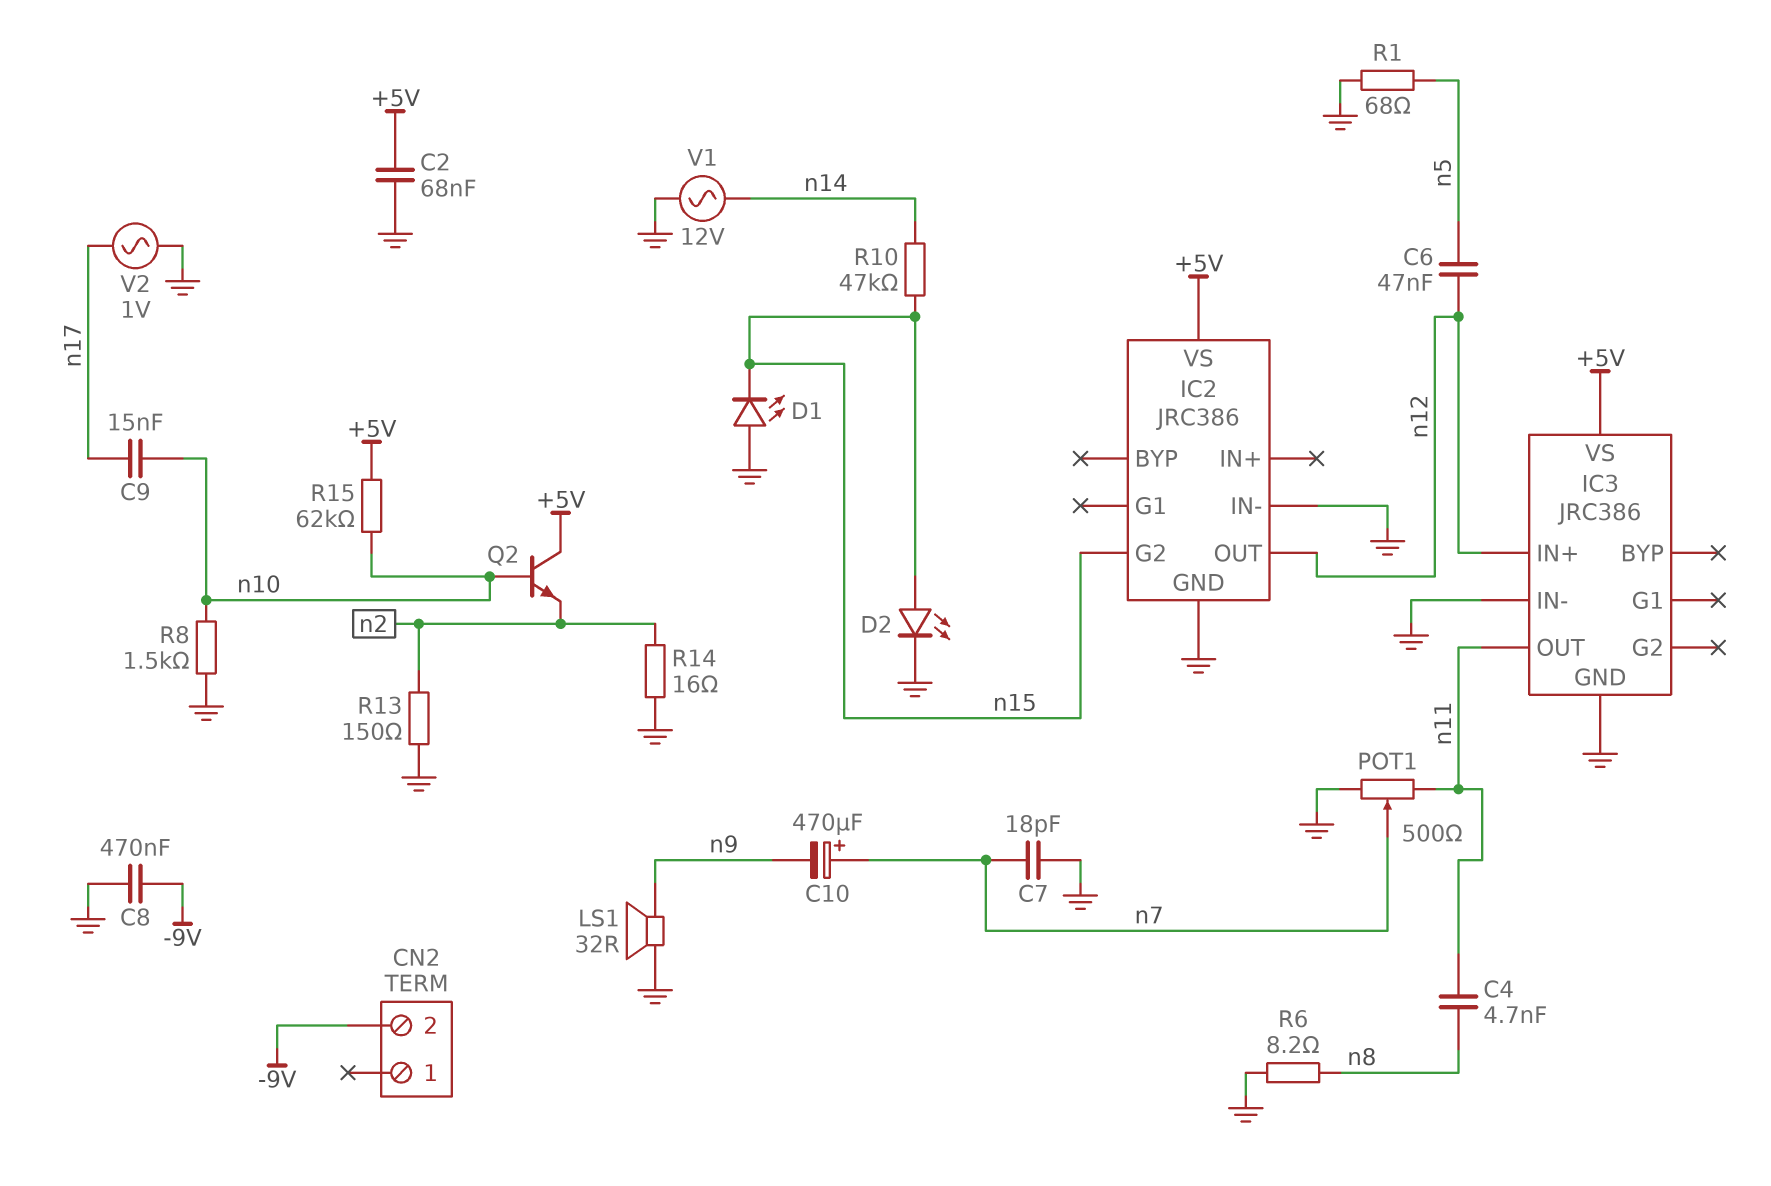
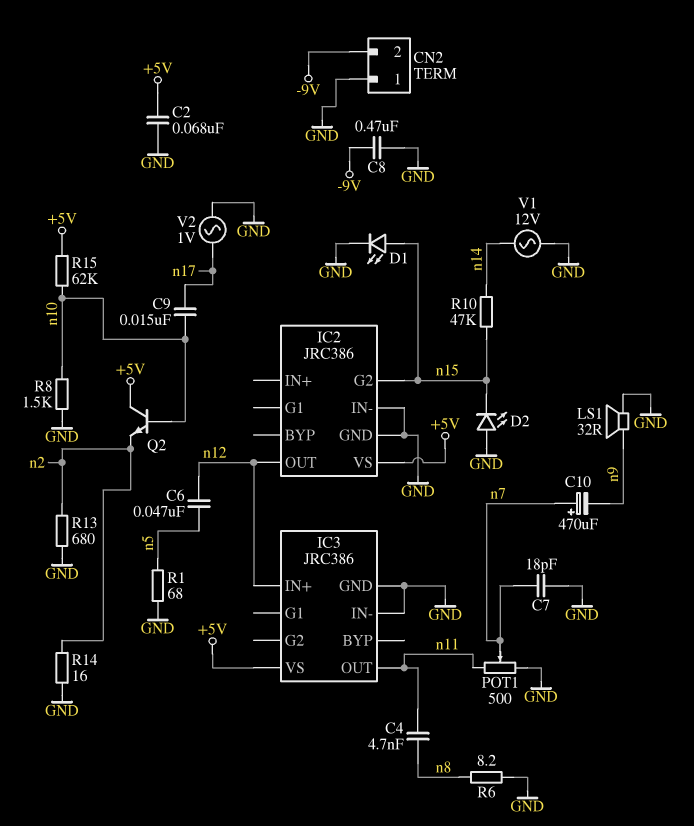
CN2 pin 1: none -> GND
D1: LED (A GND, K n15) -> LED (A n15, K GND)
D2: LED (A n15, K GND) -> LED (A GND, K n15)
R13: 150 (GND, n2) -> 680 (GND, n2)

